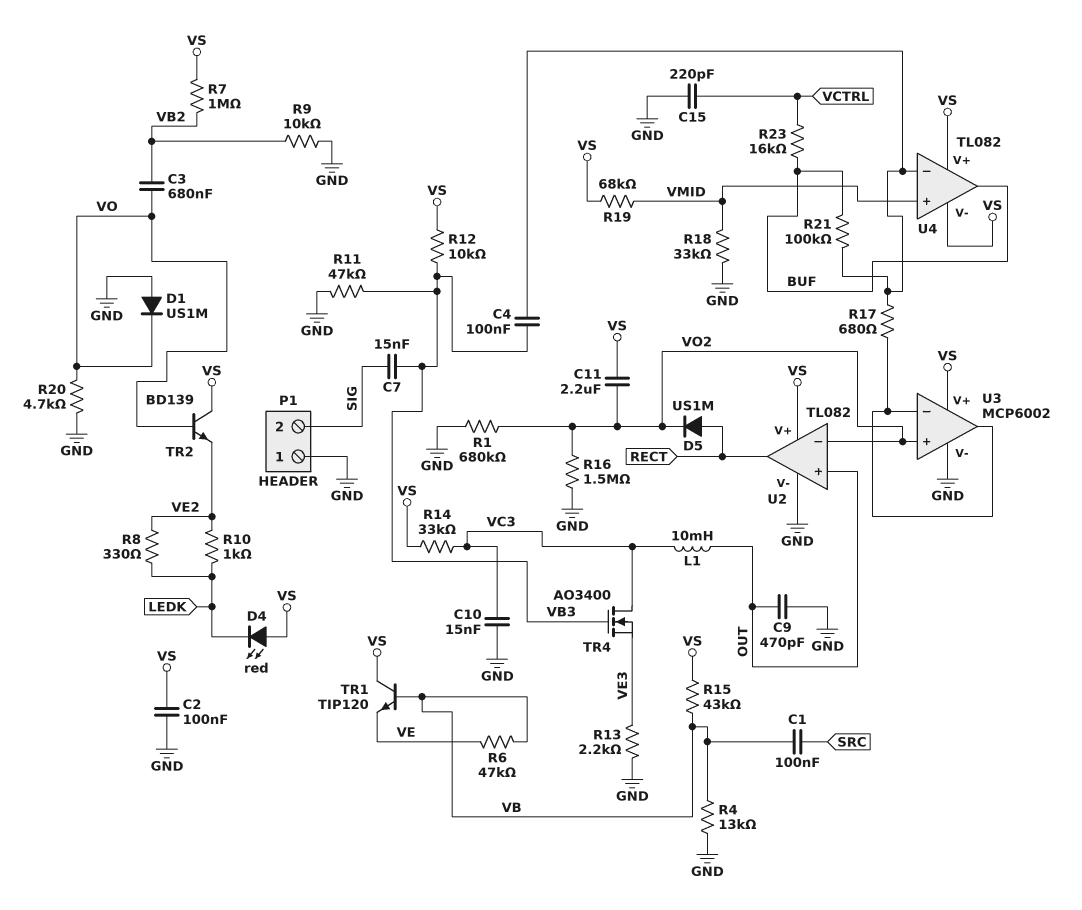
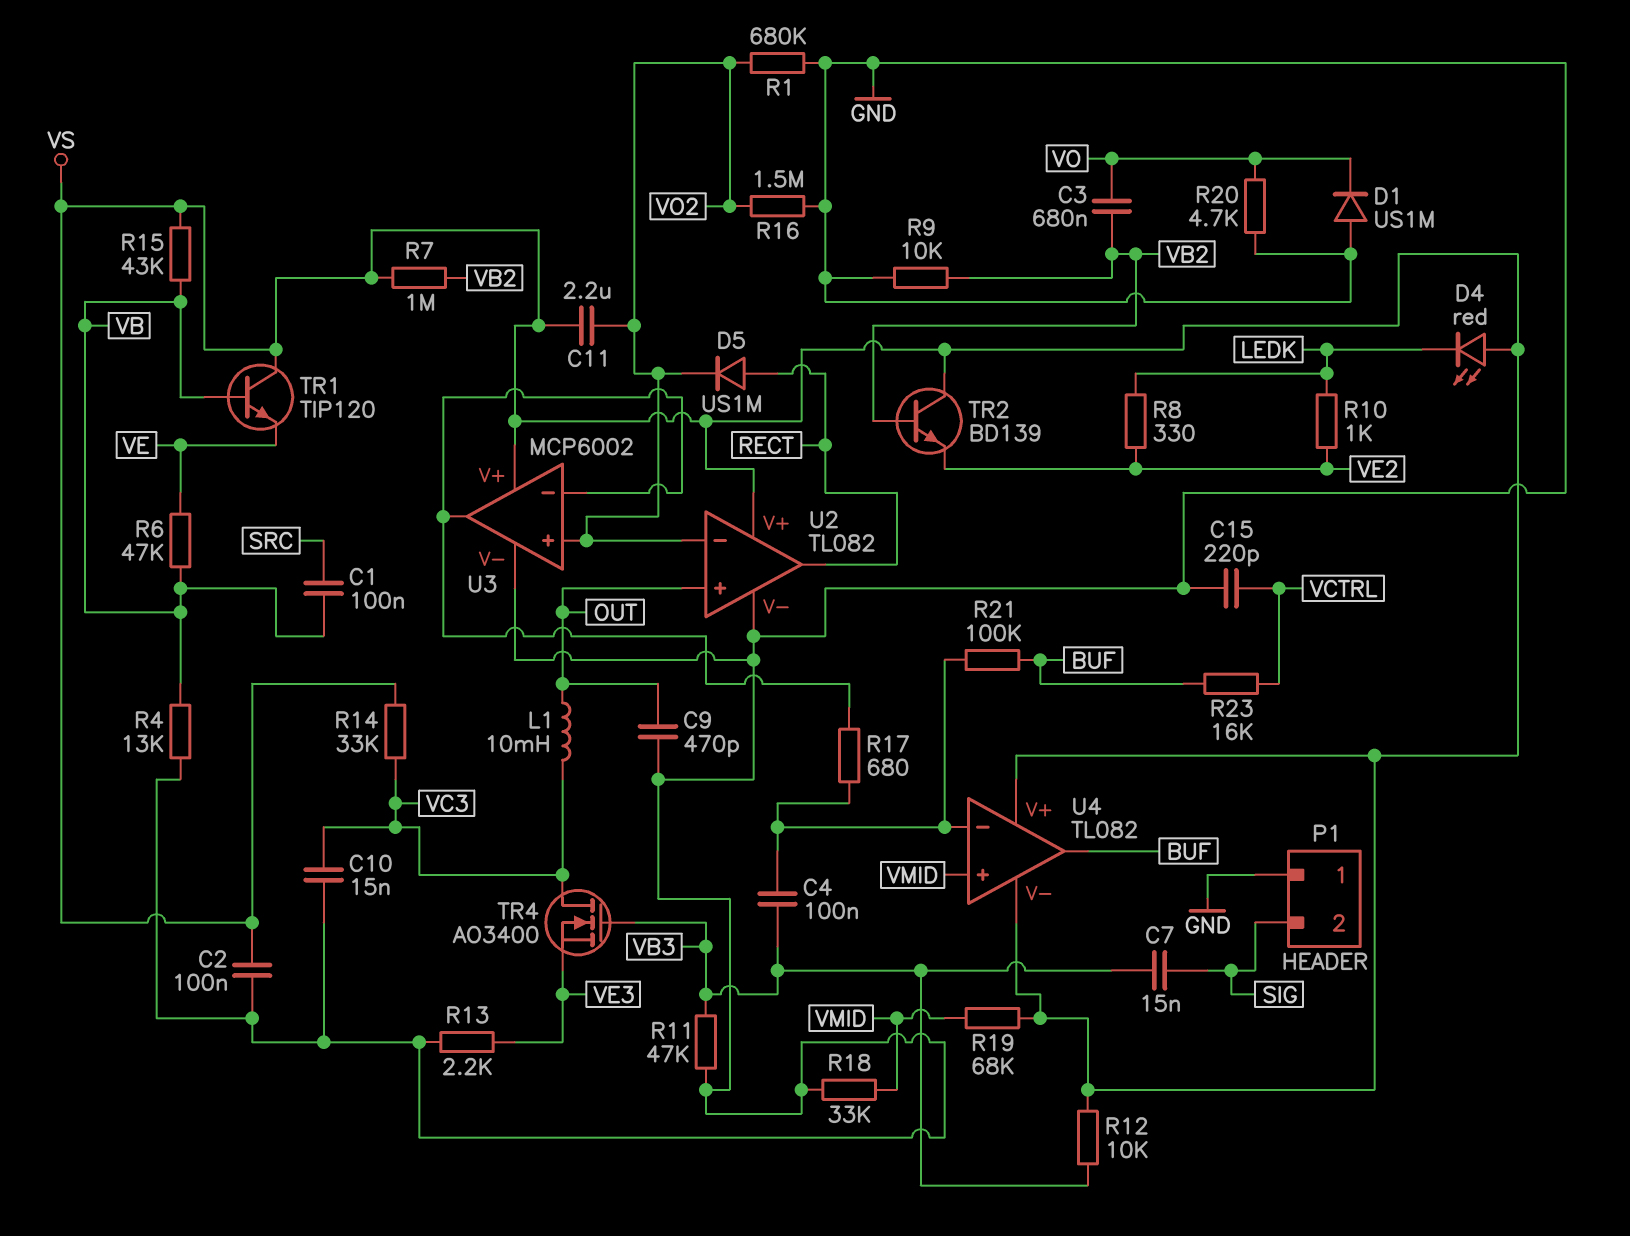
TR2: NPN BD139 (B VO, C VS, E VE2) -> NPN BD139 (B VB2, C VS, E VE2)

